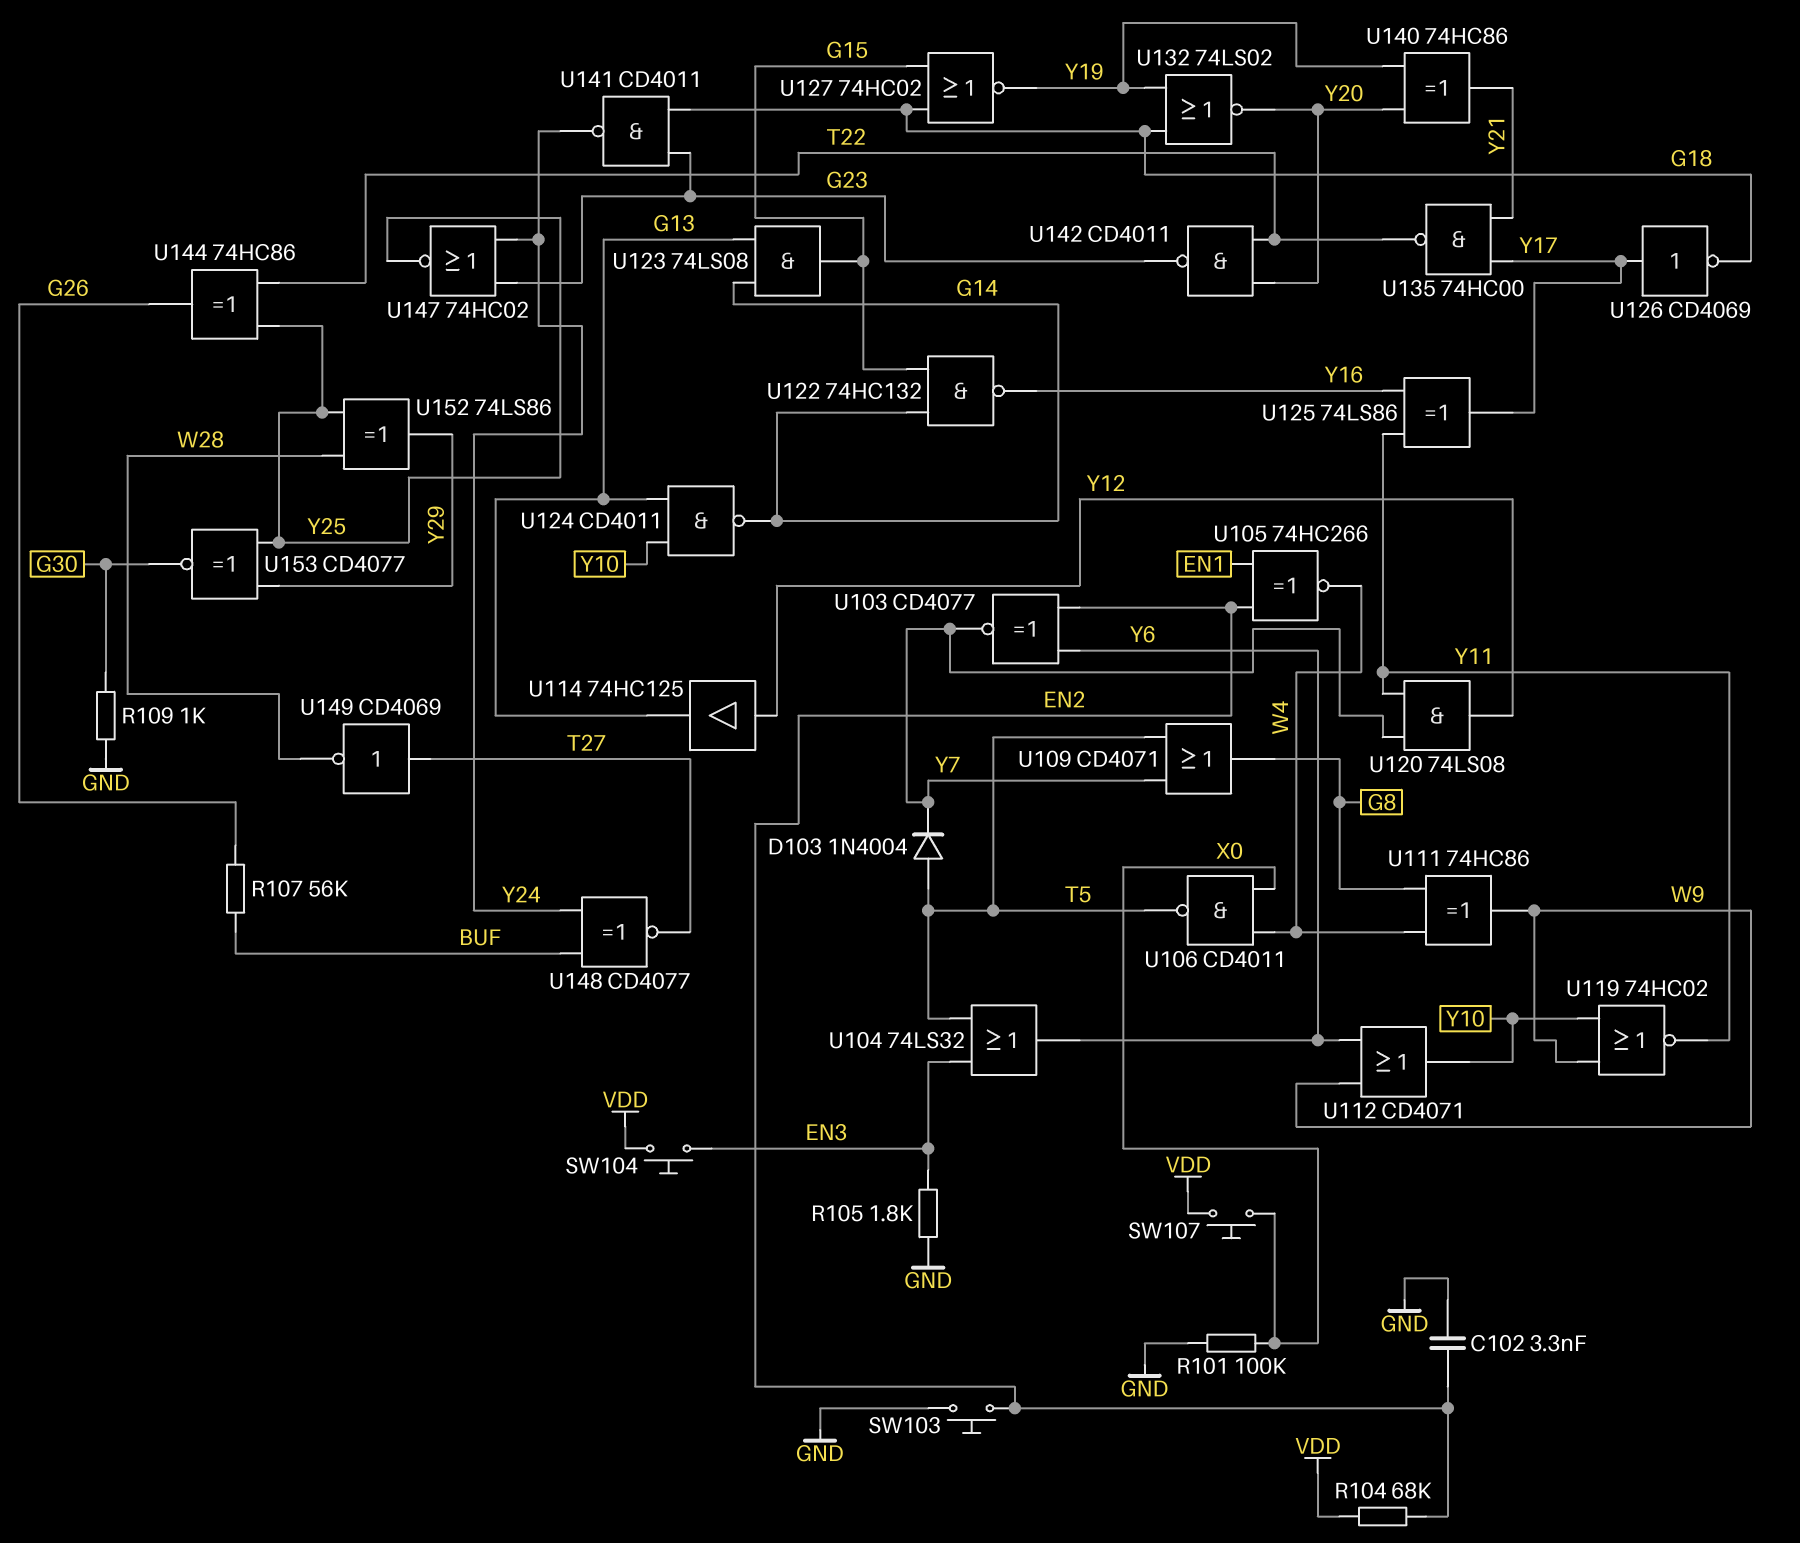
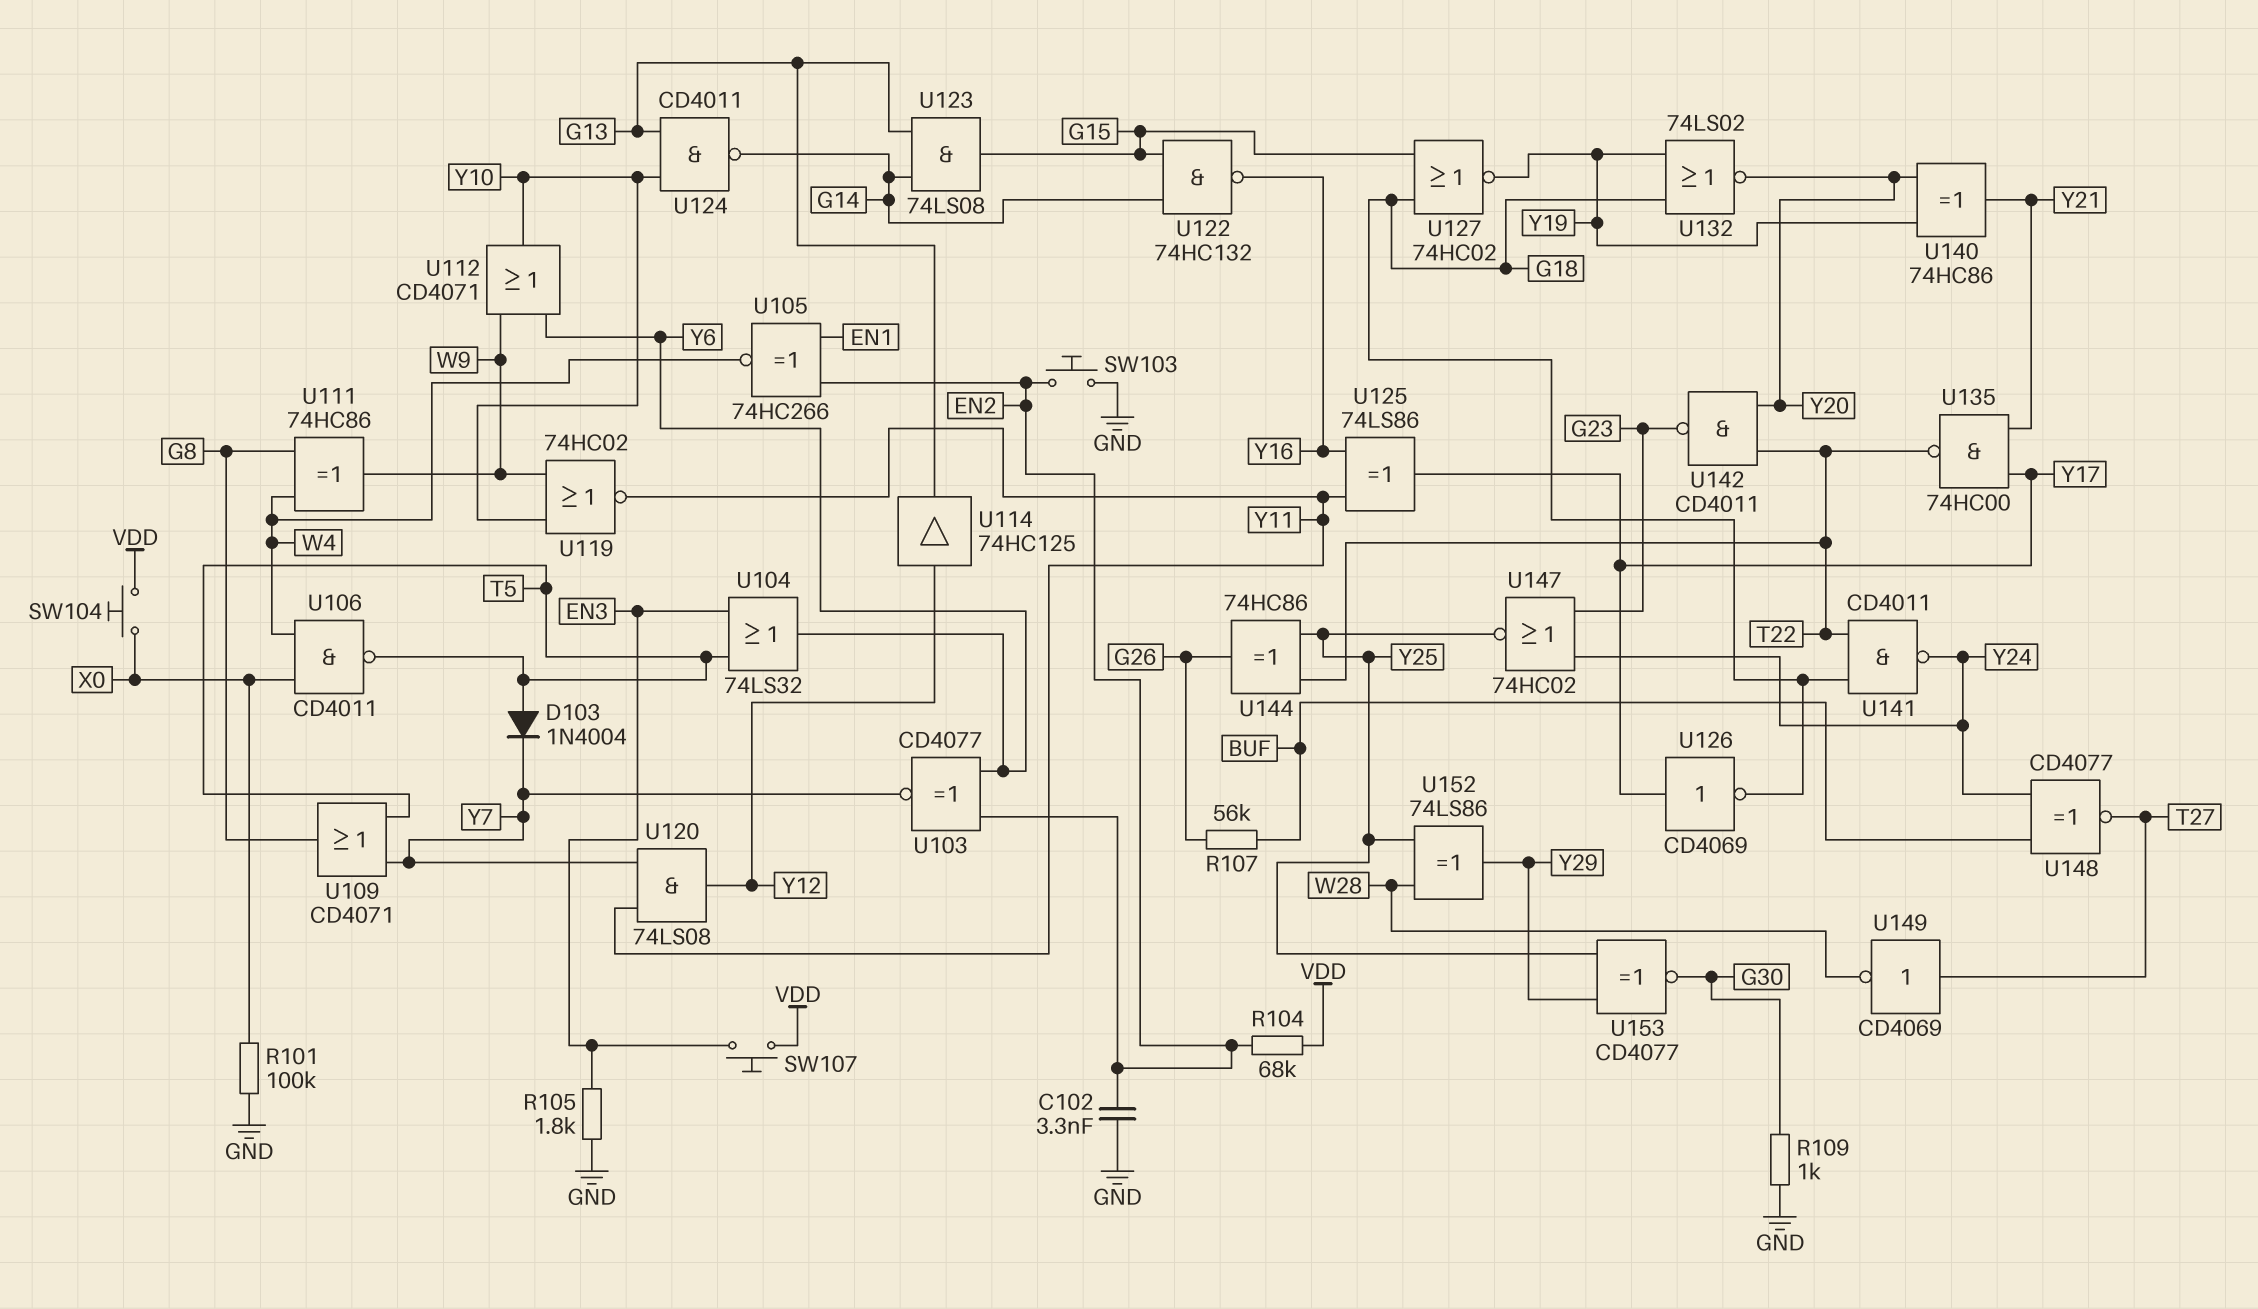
SW104: button (EN3, VDD) -> button (VDD, X0)
SW107: button (VDD, X0) -> button (EN3, VDD)
U141: NAND CD4011 (in G18, in G23, out Y24) -> NAND CD4011 (in G18, in T22, out Y24)

